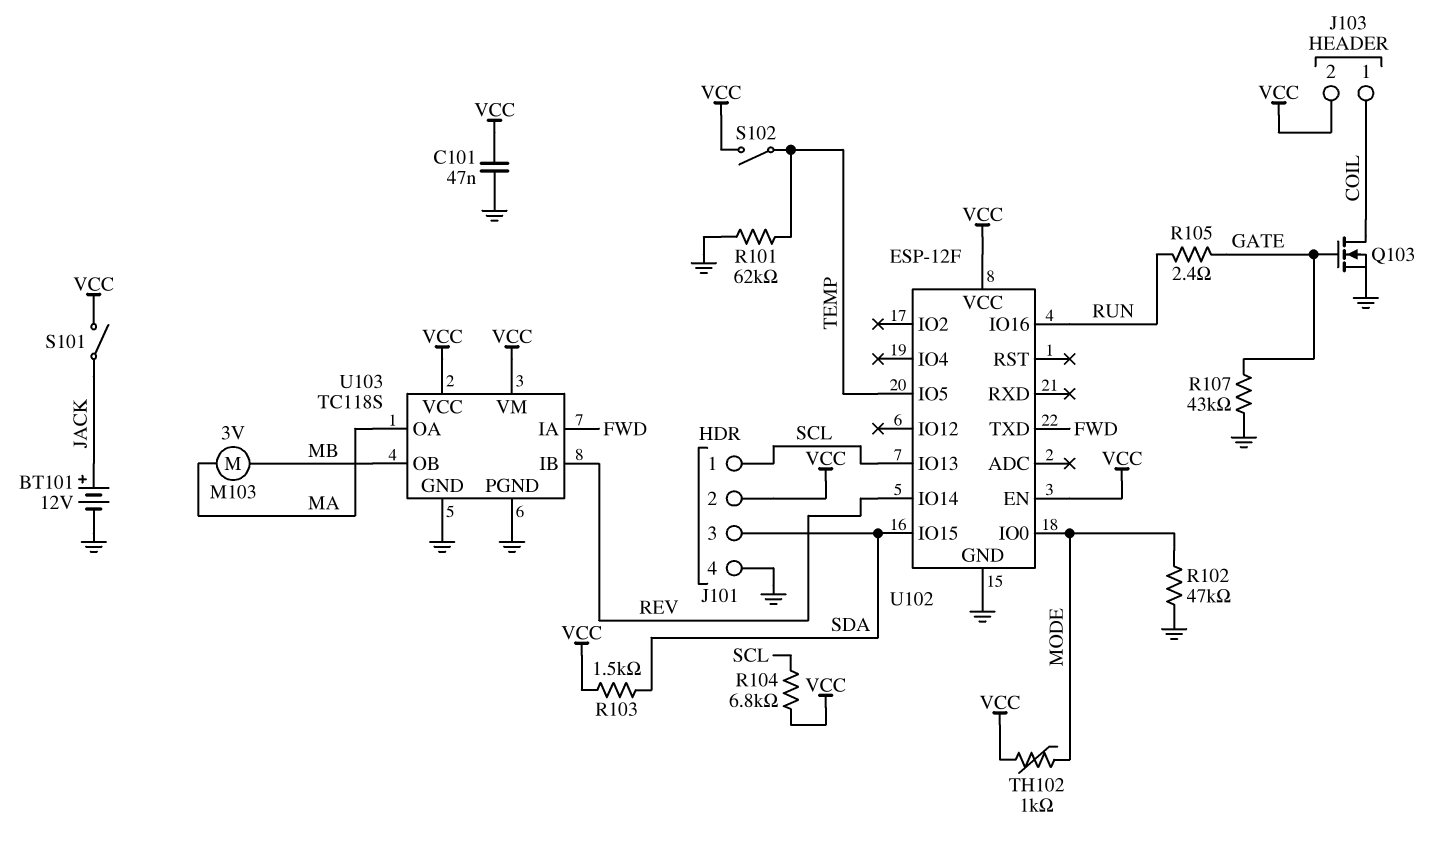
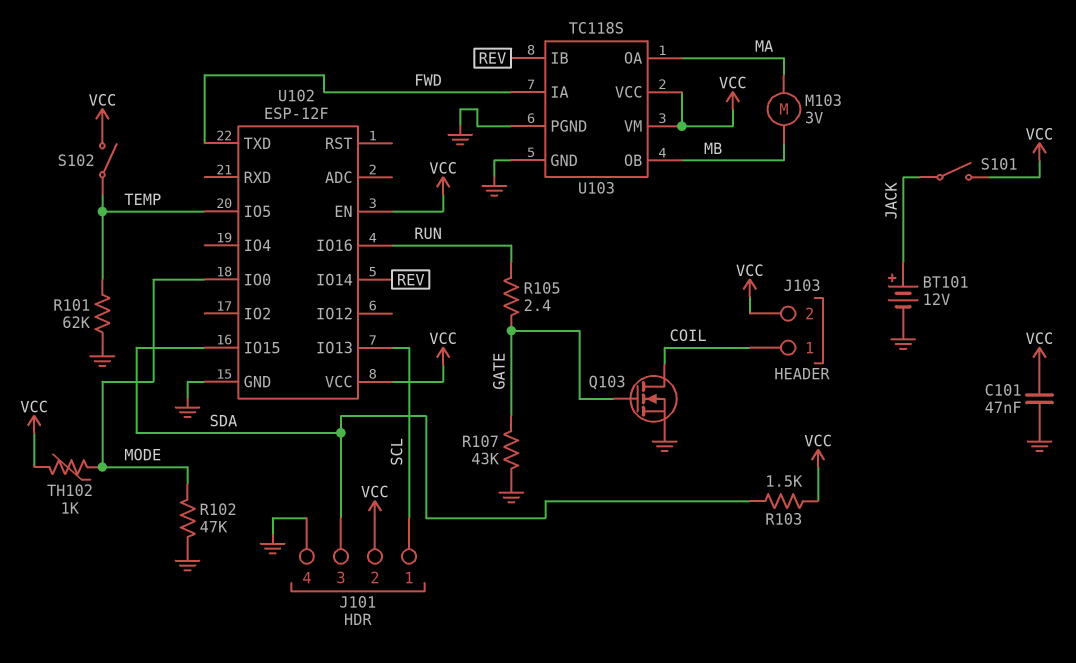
R104: 6.8k (SCL, VCC) -> none

